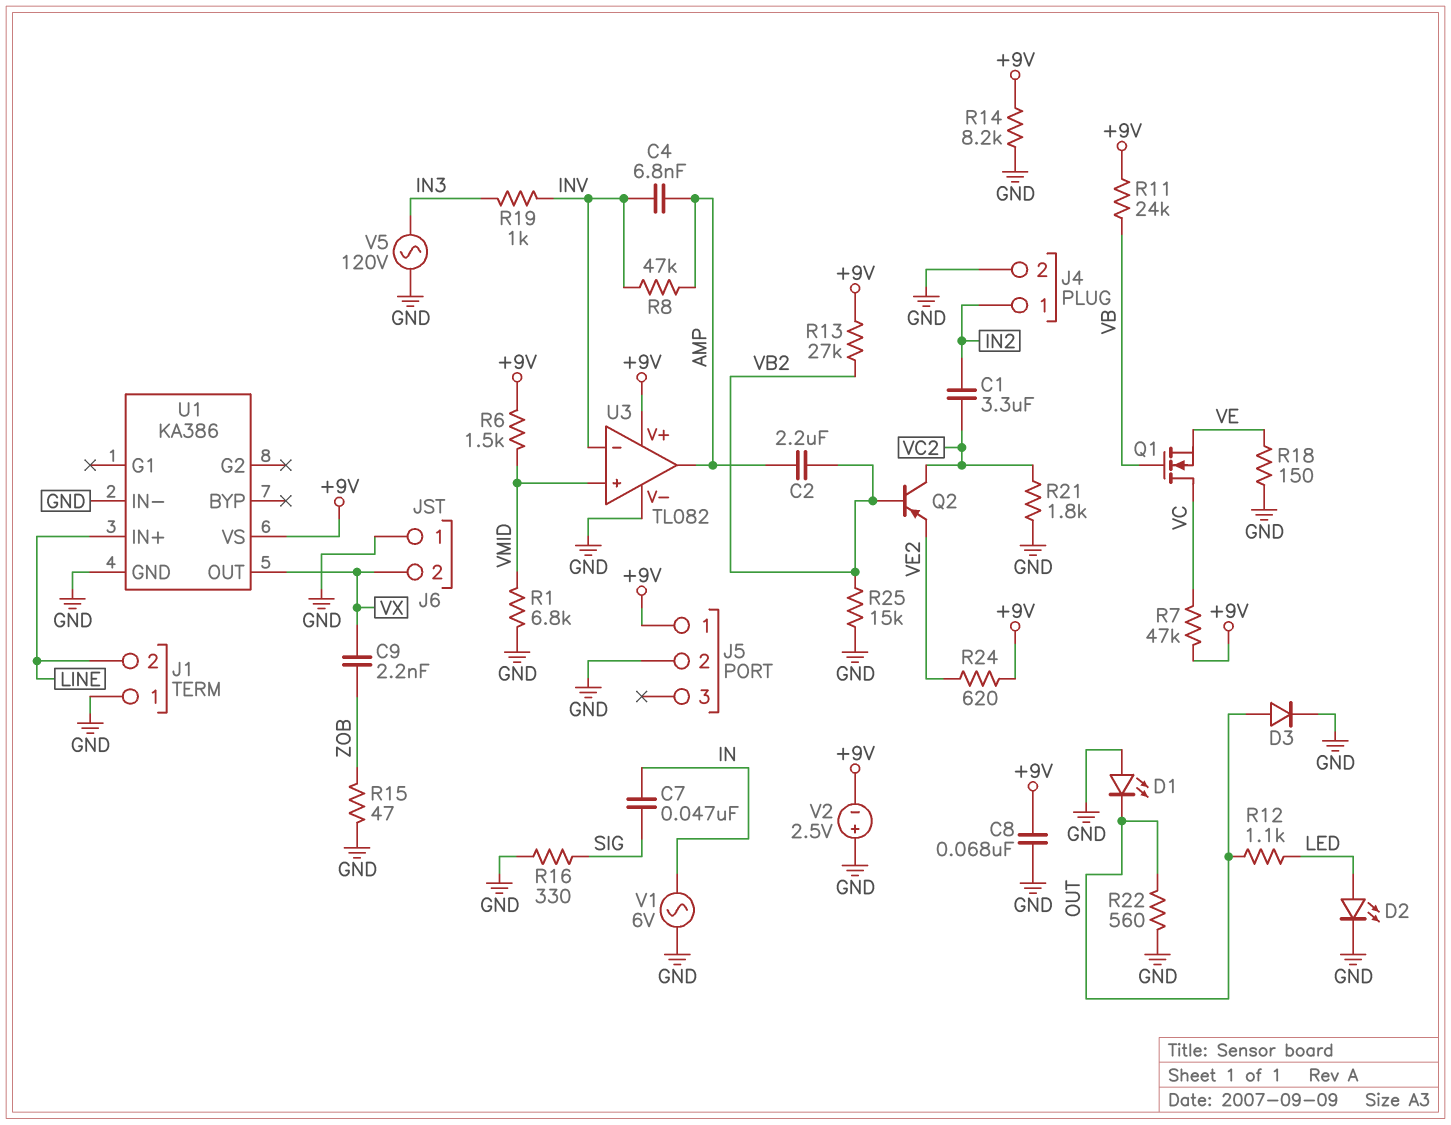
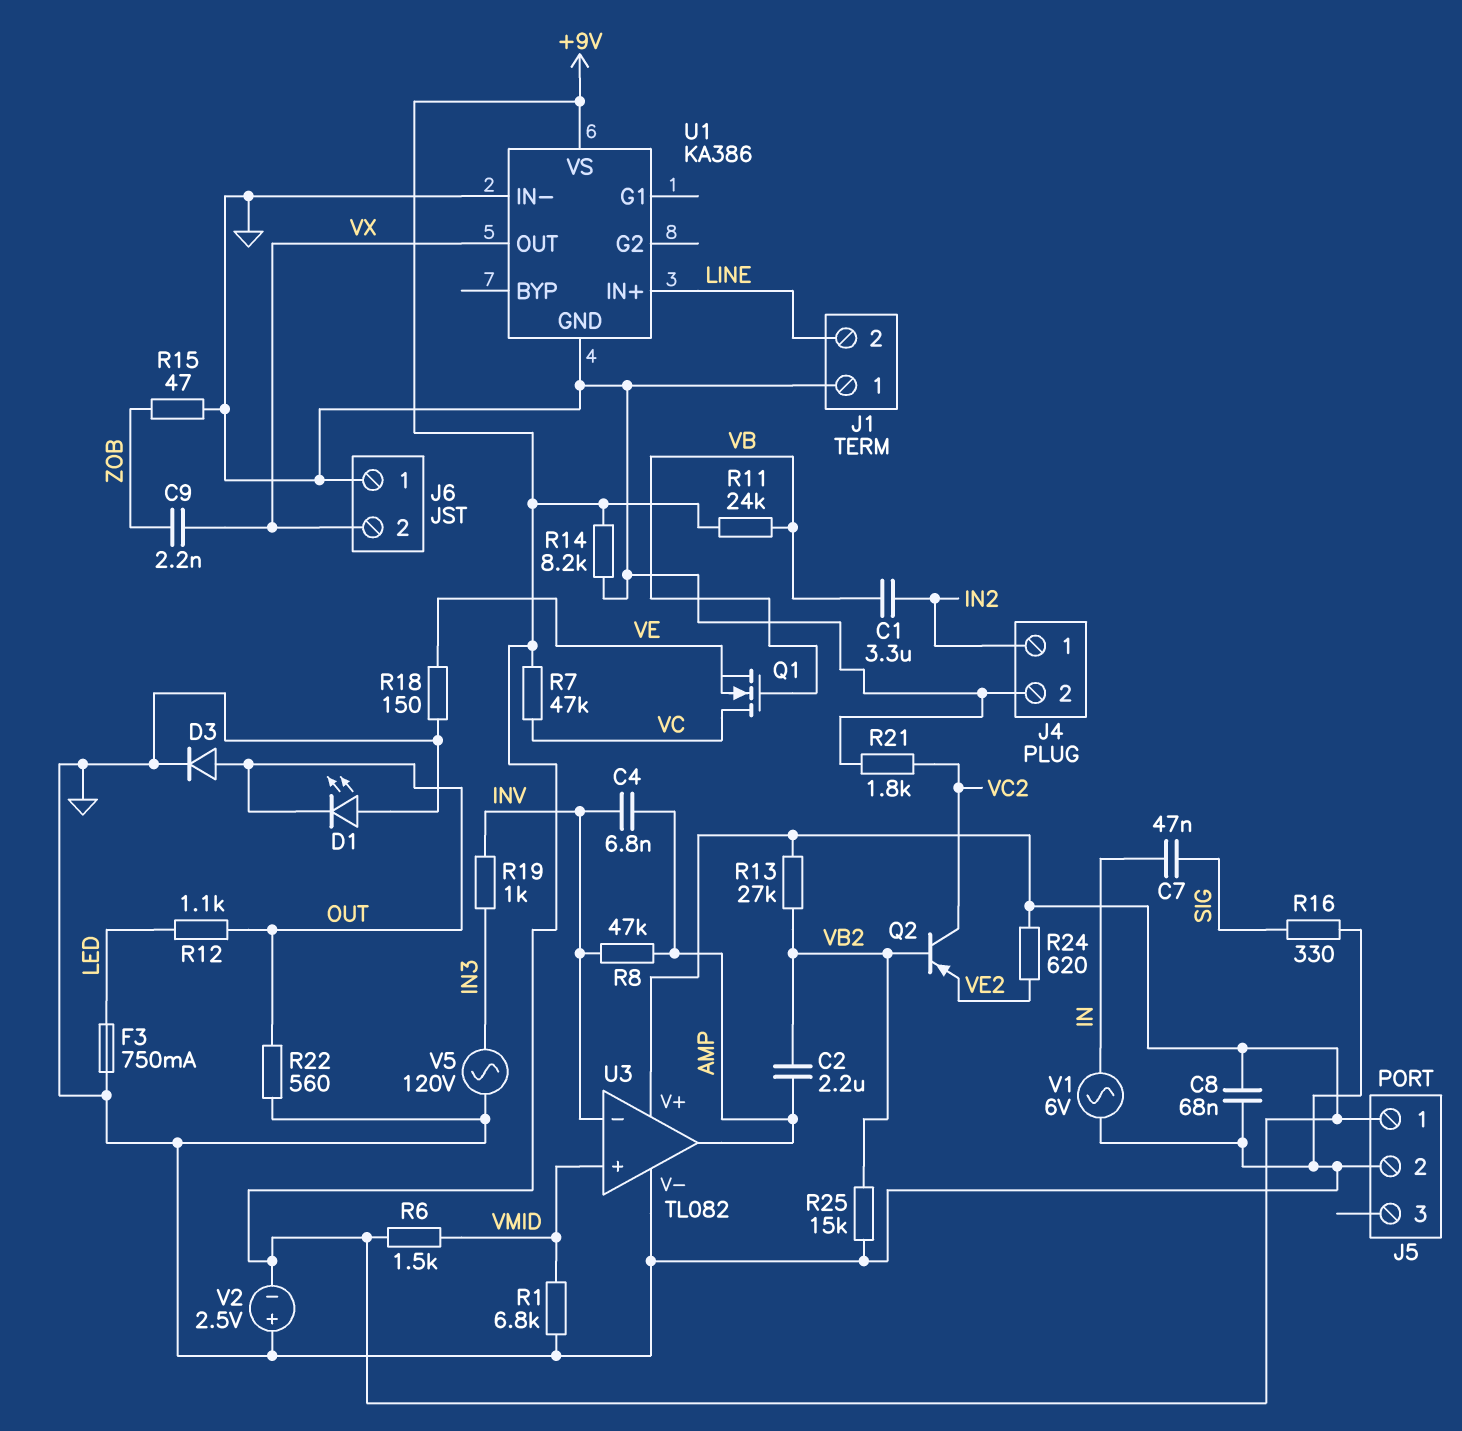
C1: 3.3uF (IN2, VC2) -> 3.3uF (IN2, VB)
D2: LED (A LED, K GND) -> none
F3: none -> 750mA (GND, LED)

